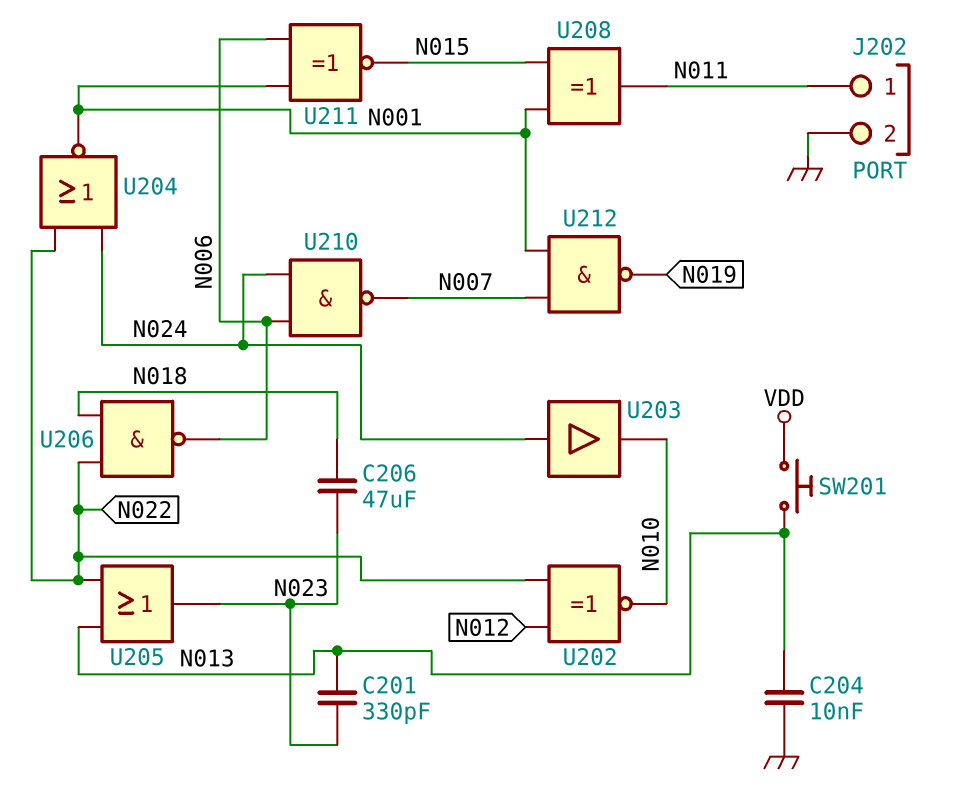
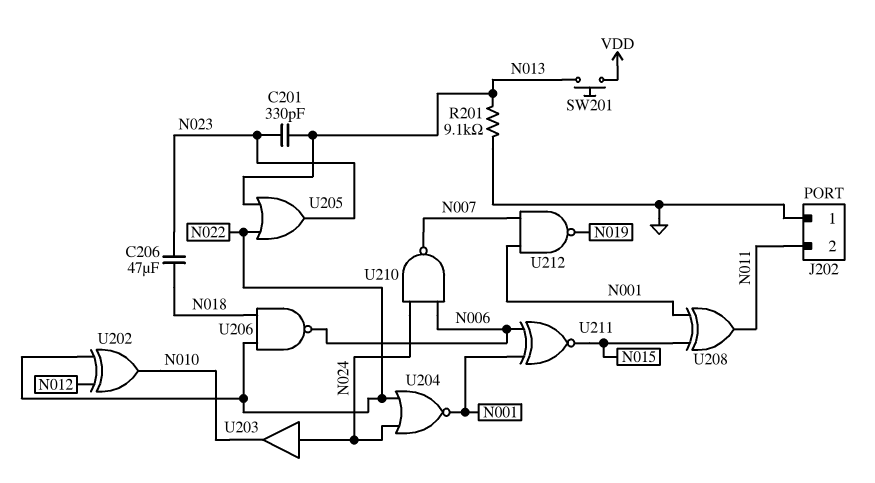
C204: 10nF (GND, N013) -> none
J202 pin 1: N011 -> GND
J202 pin 2: GND -> N011
R201: none -> 9.1k (GND, N013)
U202: XNOR (in N012, in N022, out N010) -> XOR (in N012, in N022, out N010)

